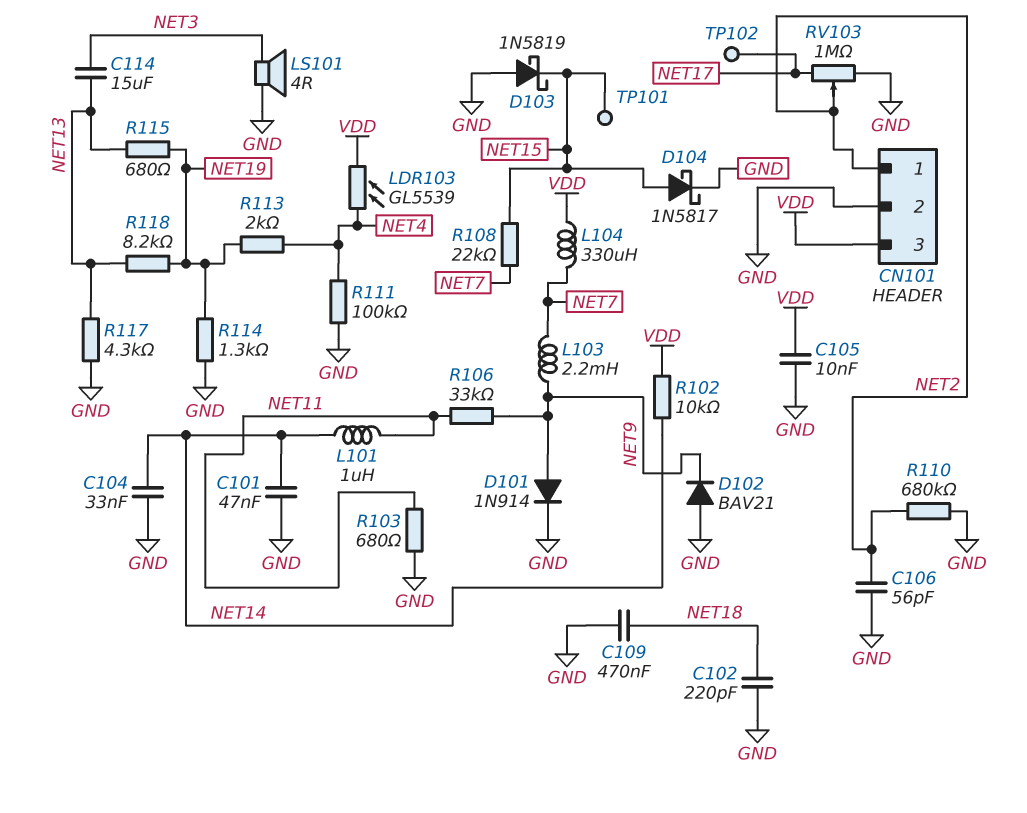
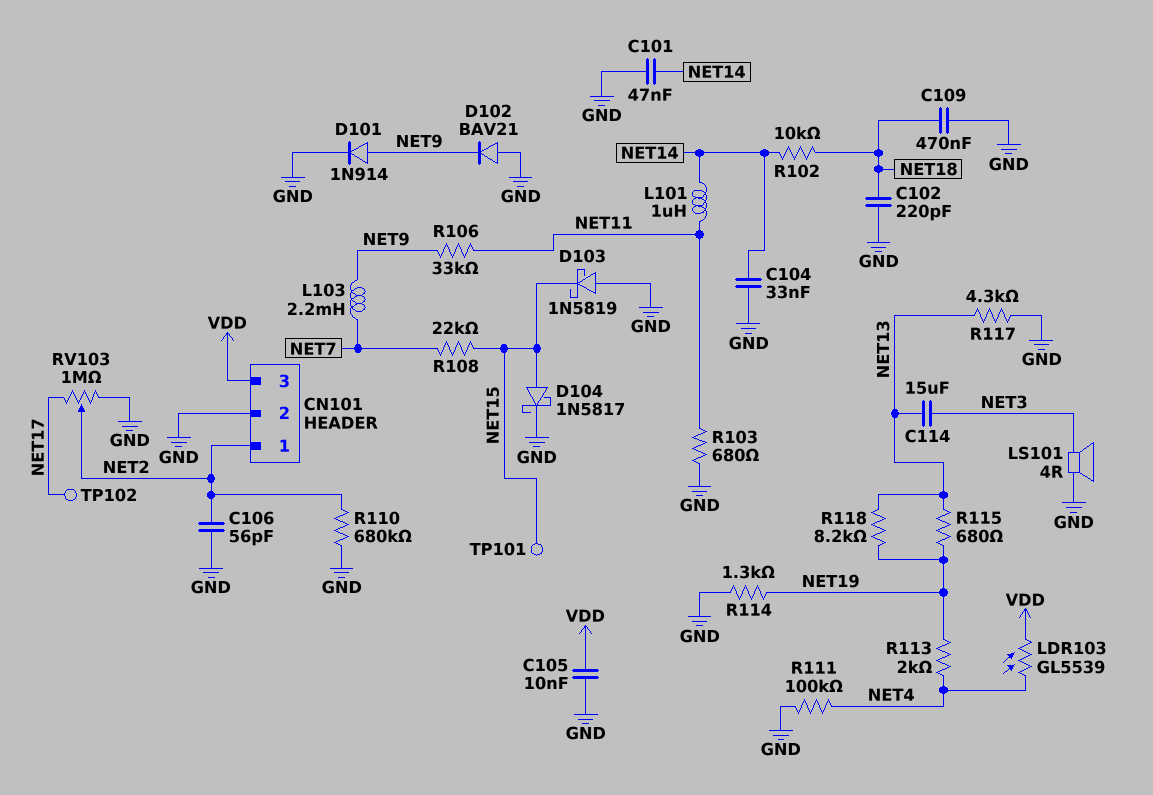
L104: 330uH (NET7, VDD) -> none
R102: 10k (NET14, VDD) -> 10k (NET14, NET18)

